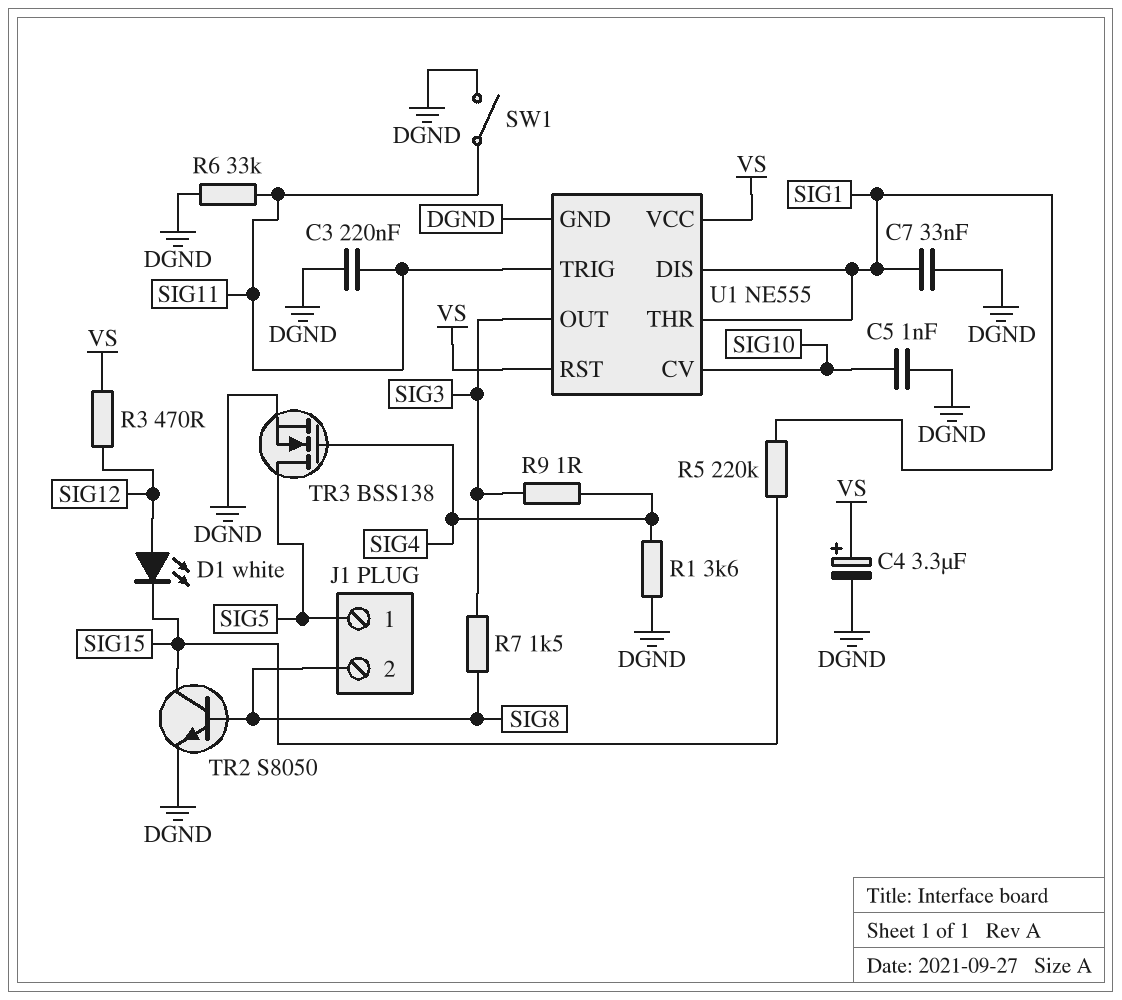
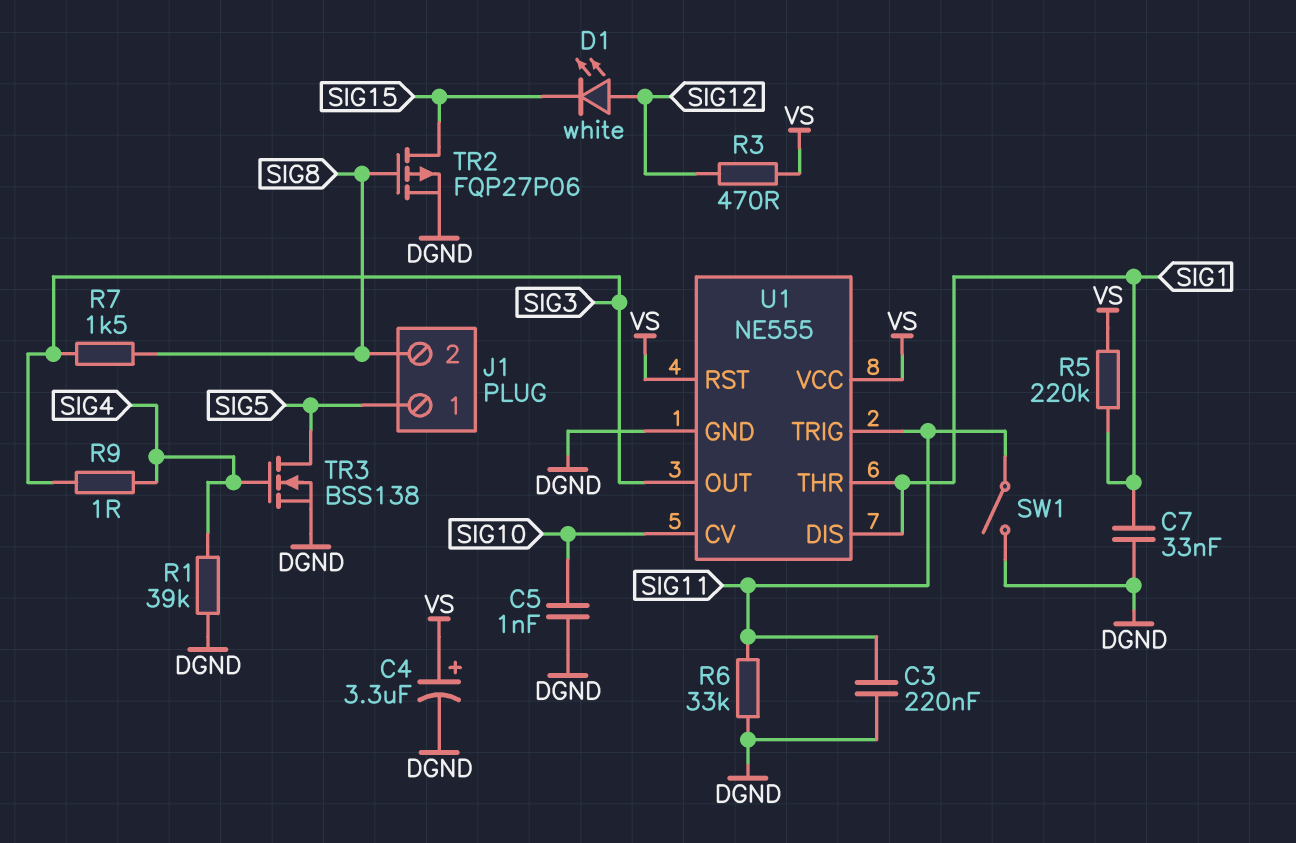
R1: 3.6k (DGND, SIG4) -> 39k (DGND, SIG4)
R5: 220k (SIG1, SIG15) -> 220k (SIG1, VS)
TR2: NPN S8050 (B SIG8, C SIG15, E DGND) -> PMOS FQP27P06 (G SIG8, D SIG15, S DGND)

